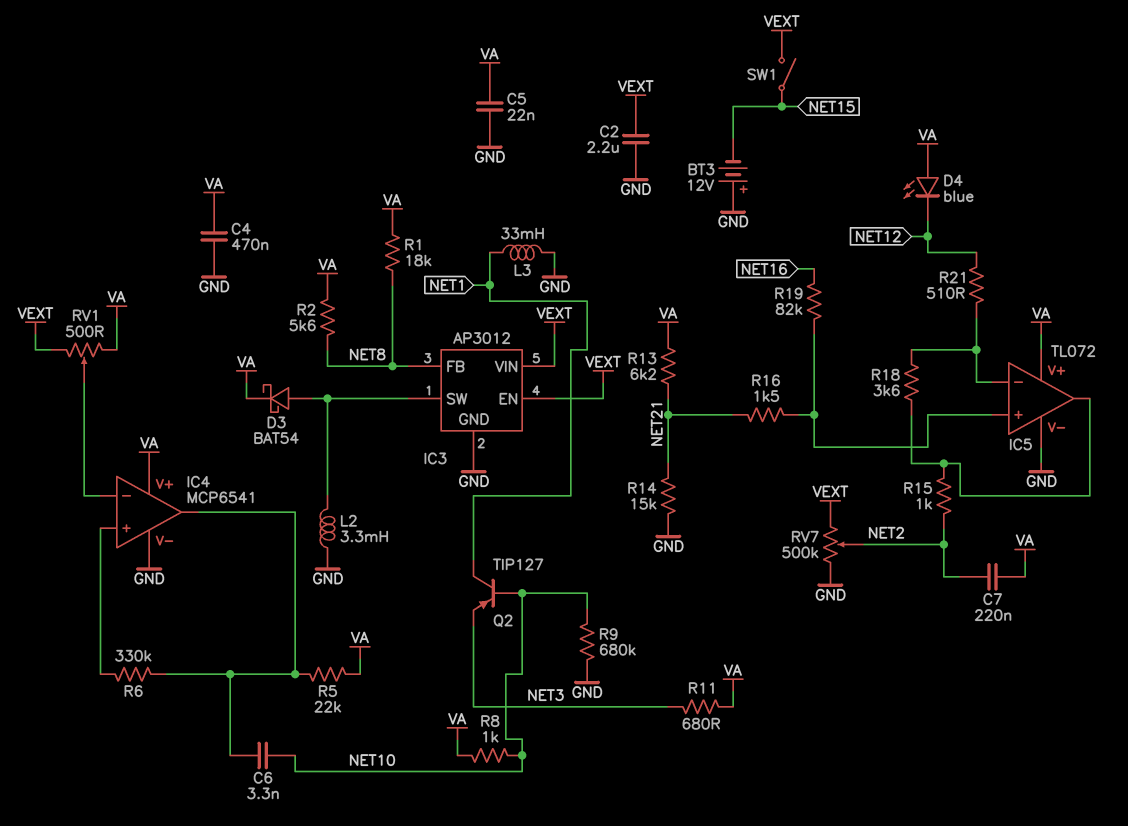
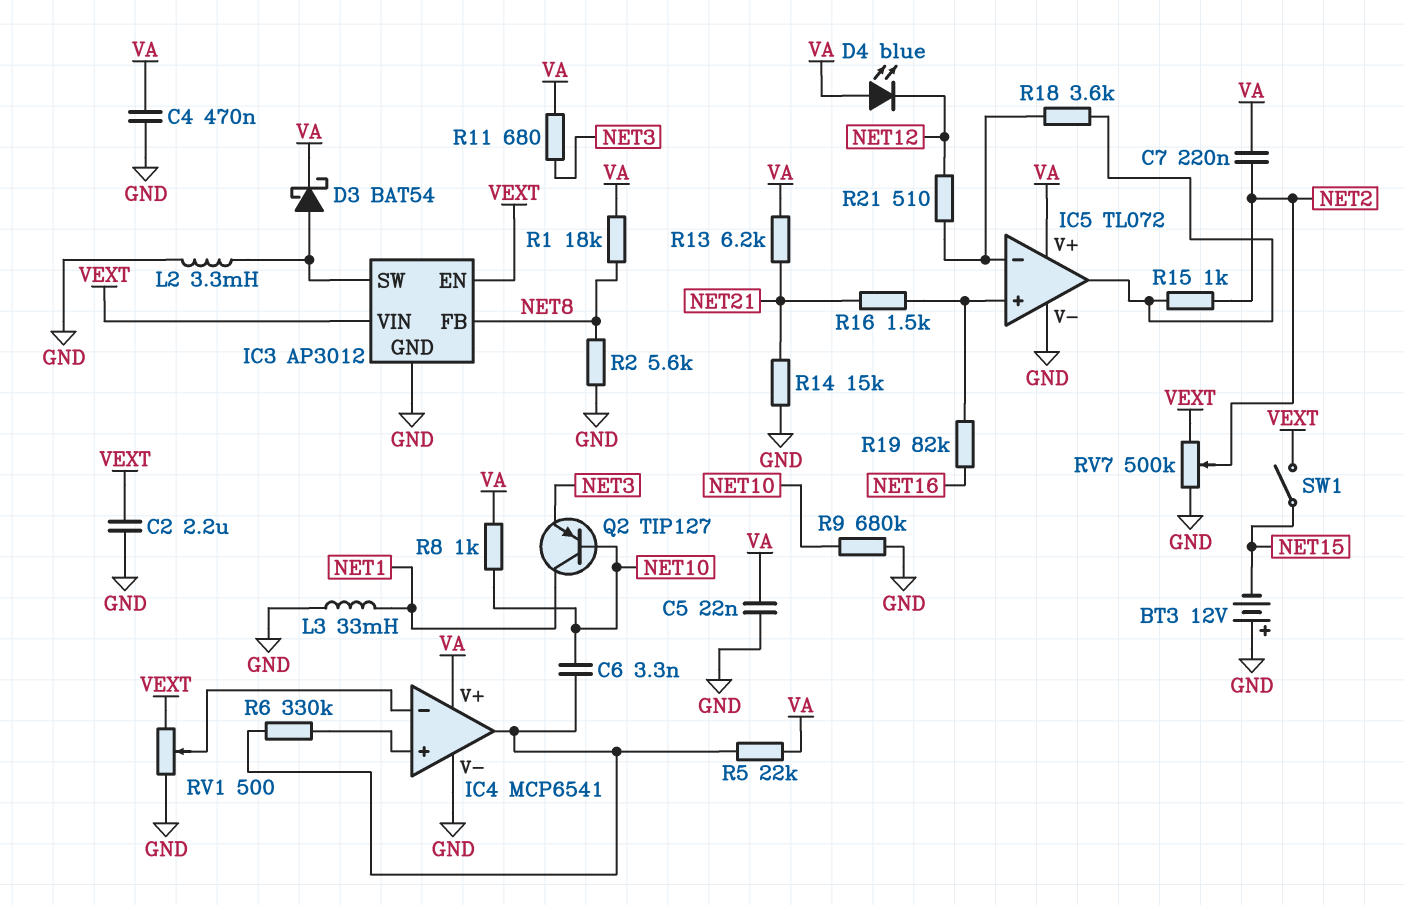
R2: 5.6k (NET8, VA) -> 5.6k (GND, NET8)
RV1: 500 (VA, VEXT, wiper IC4/in-) -> 500 (GND, VEXT, wiper IC4/in-)

